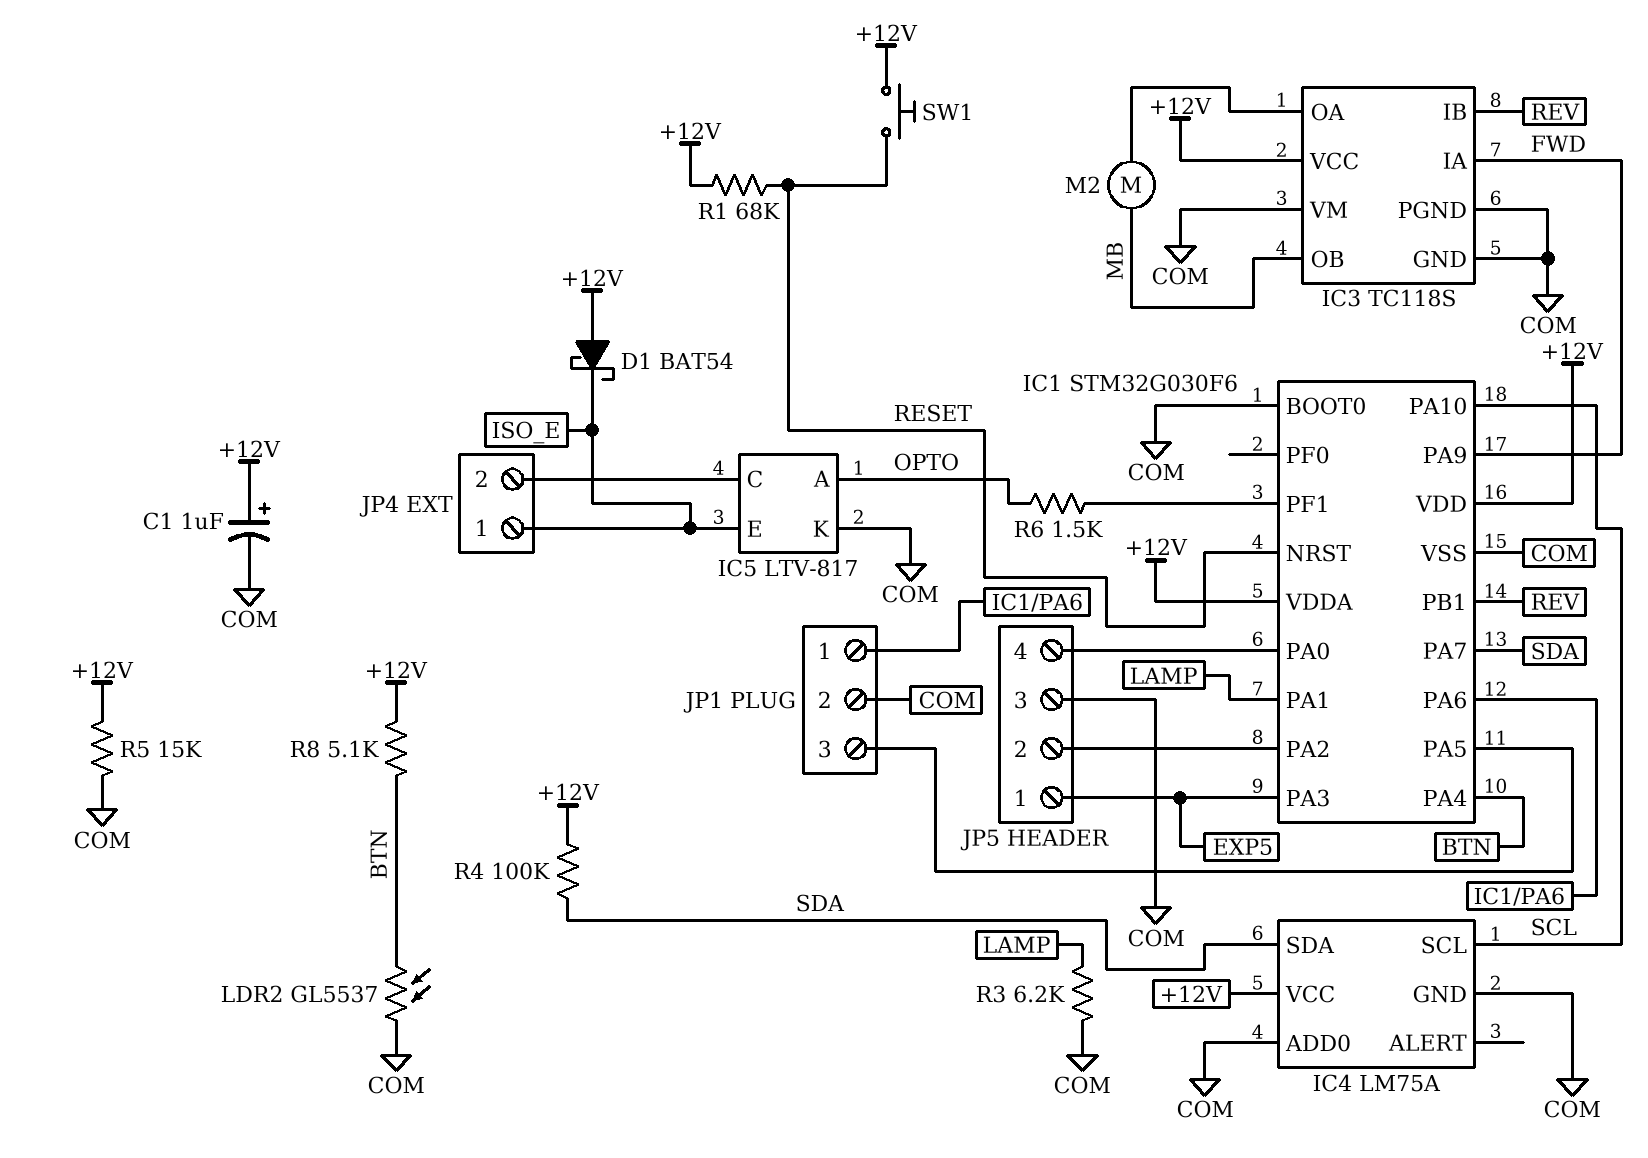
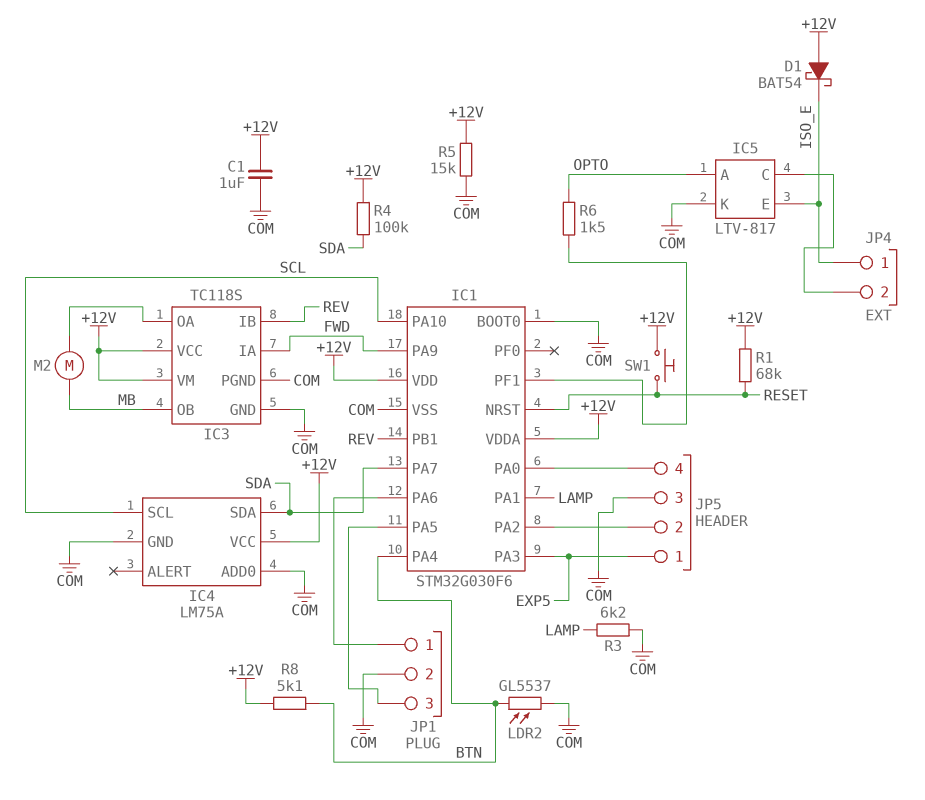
C1: 1uF (plus +12V, minus COM) -> 1uF (+12V, COM)
IC3 pin VM: COM -> +12V

